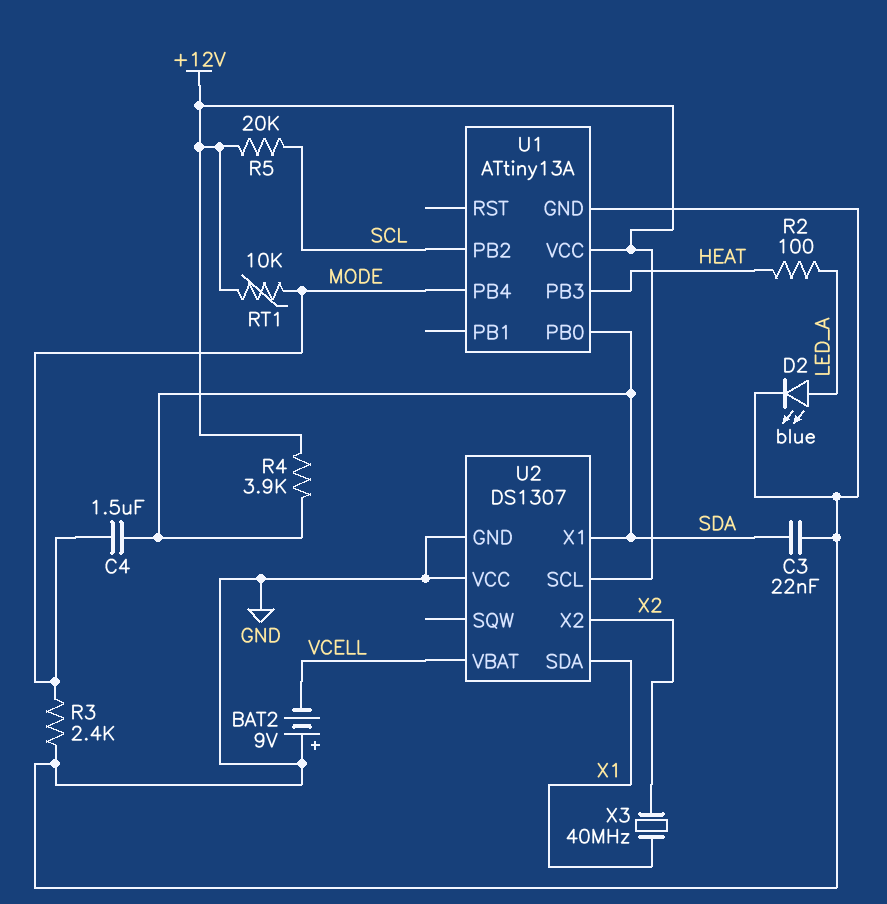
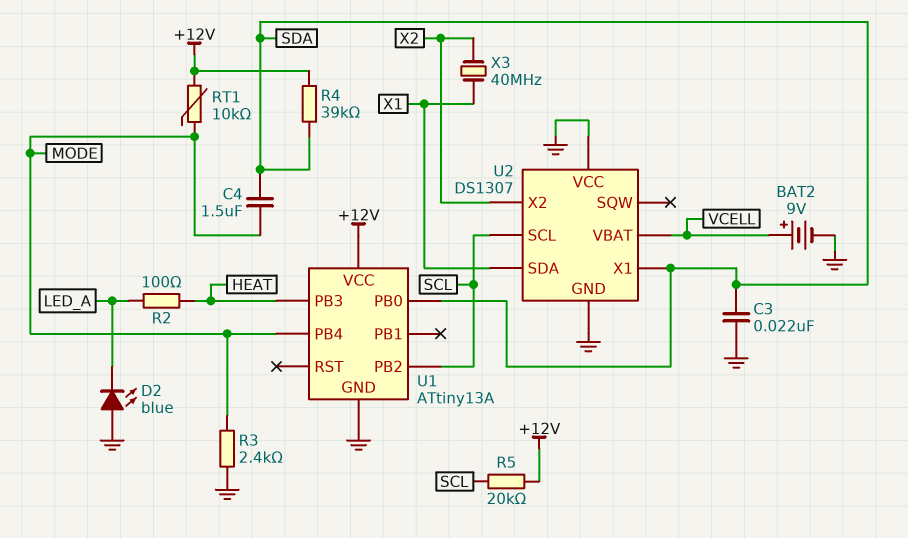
BAT2: 9V (plus GND, minus VCELL) -> 9V (plus VCELL, minus GND)
D2: LED blue (A LED_A, K GND) -> LED blue (A GND, K LED_A)
R4: 3.9k (+12V, SDA) -> 39k (+12V, SDA)
U2 pin SCL: +12V -> SCL

